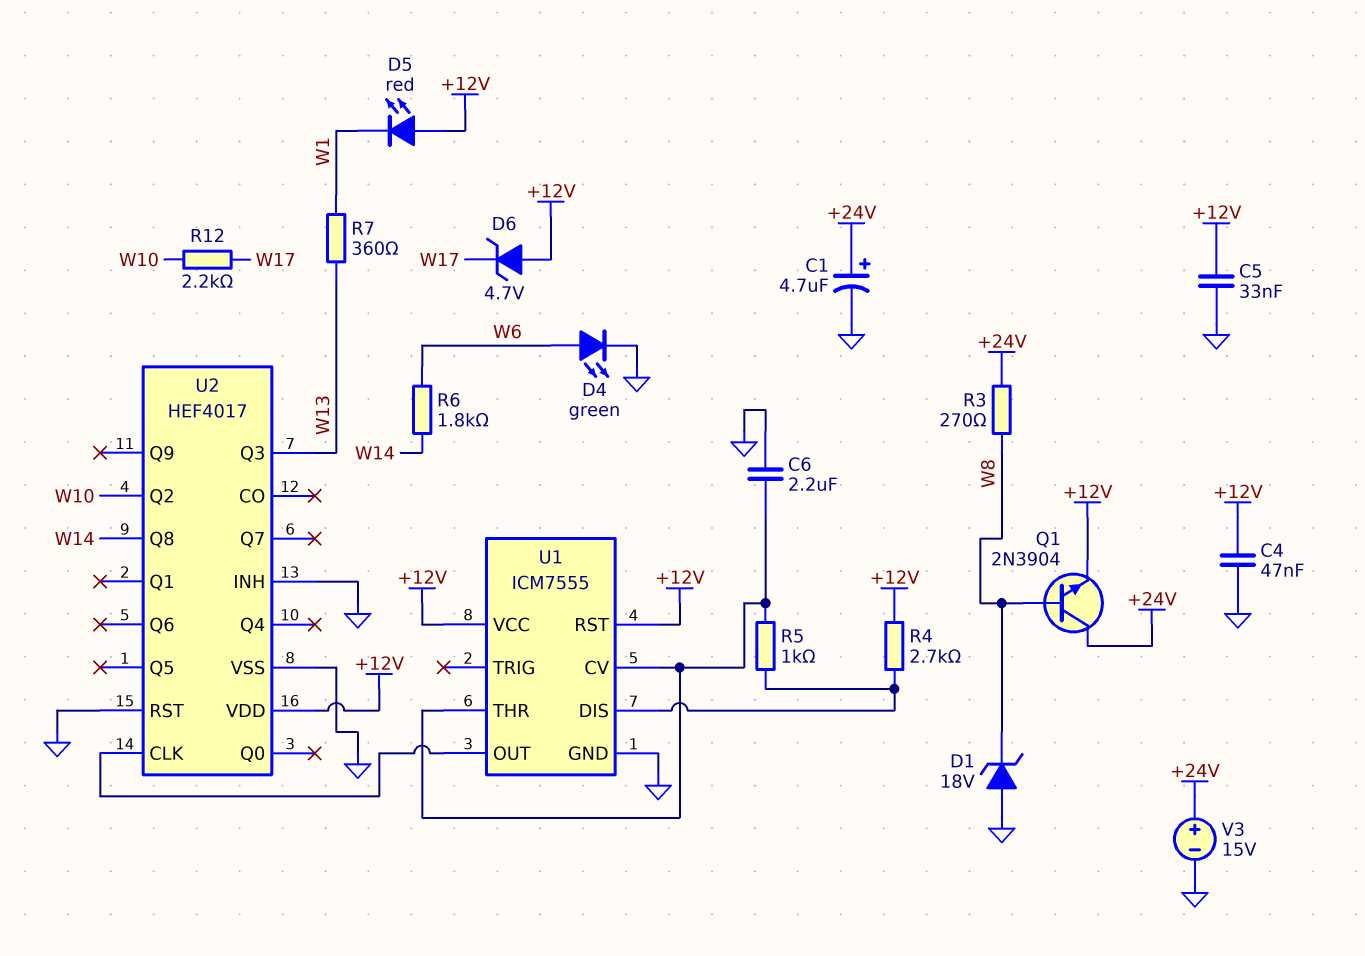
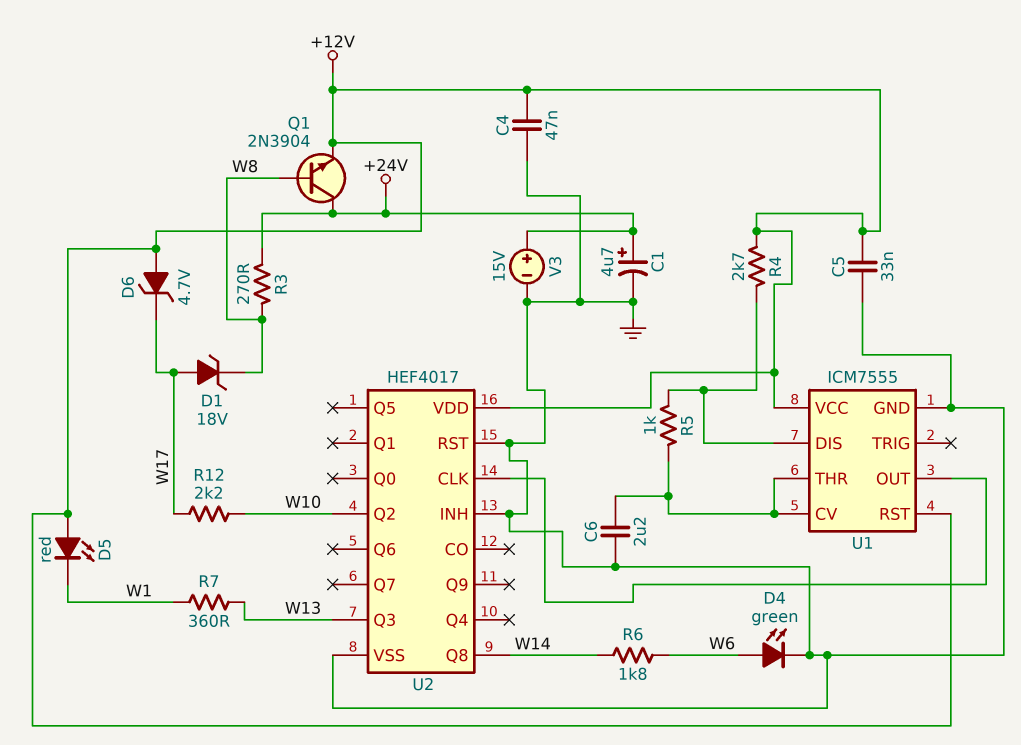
D1: zener 18V (A GND, K W8) -> zener 18V (A W17, K W8)

